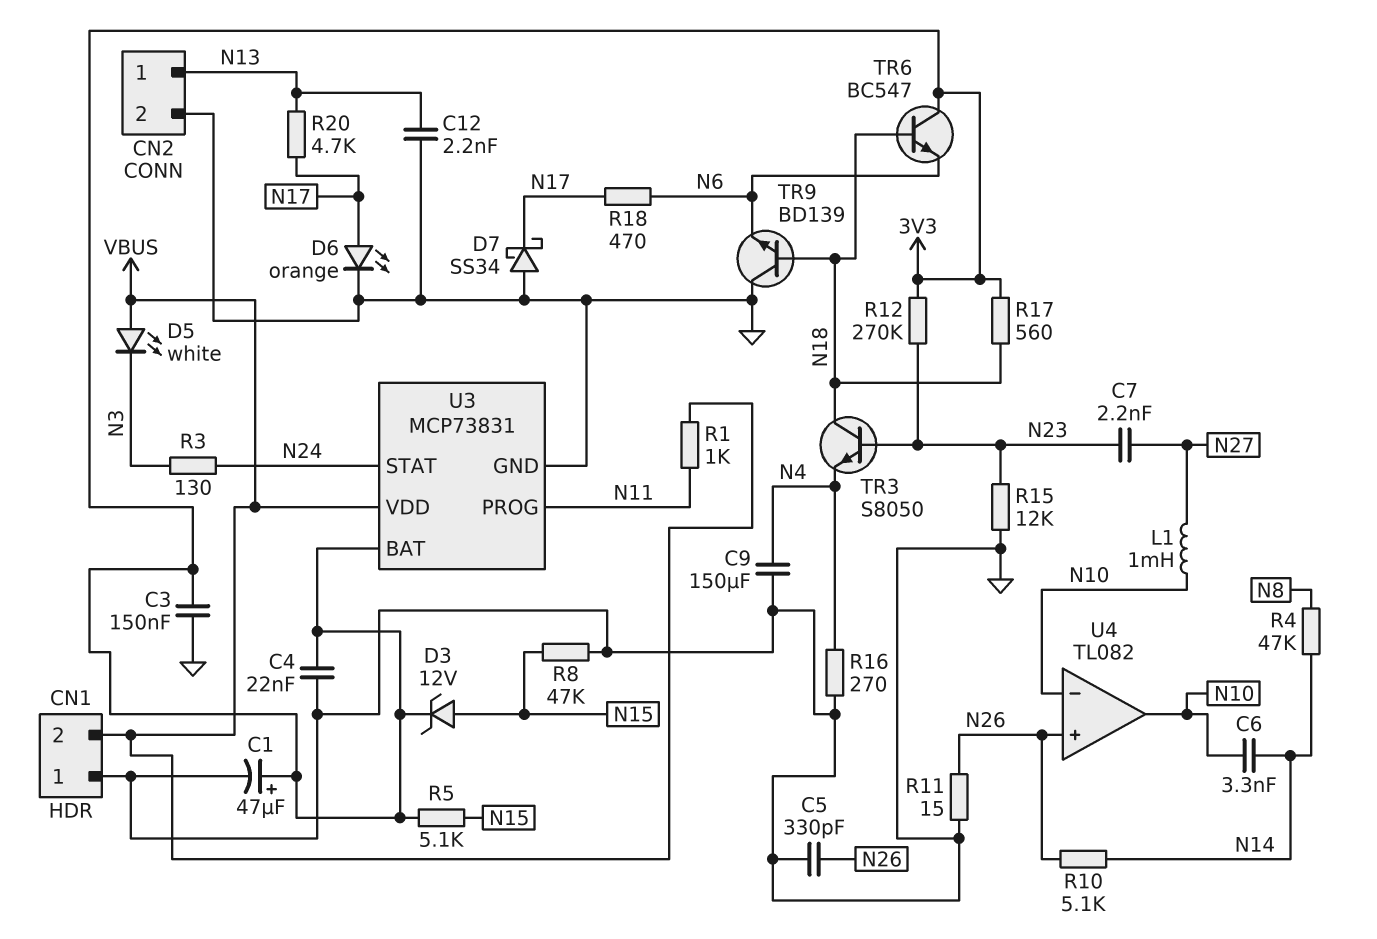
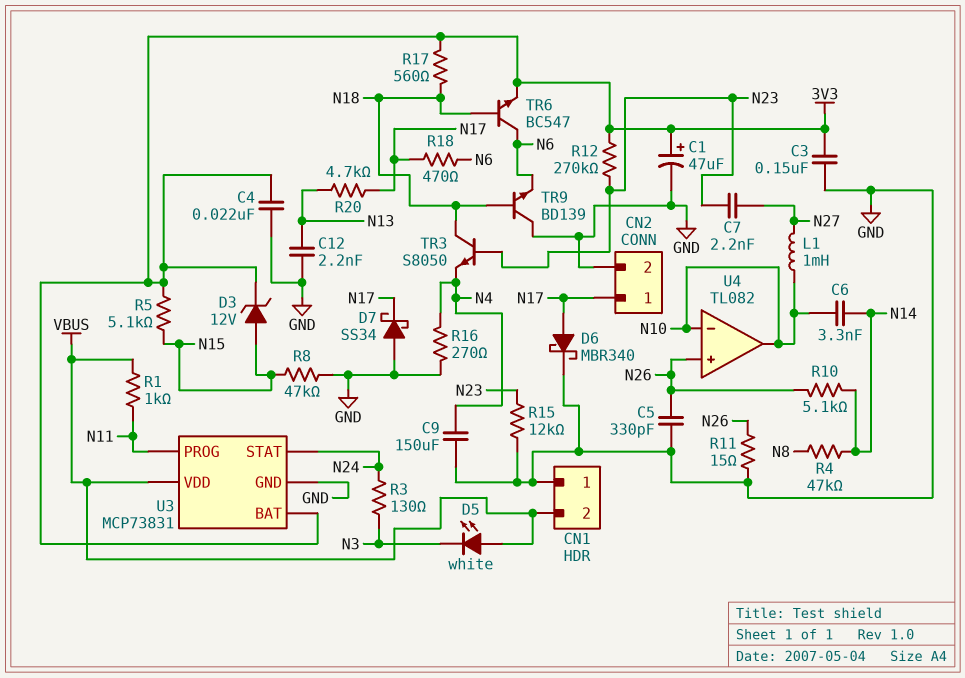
CN2 pin 1: N13 -> N17
D6: LED orange (A N17, K GND) -> schottky MBR340 (A N17, K GND)
TR6: NPN BC547 (B N18, C 3V3, E N6) -> NPN BC547 (B N18, C N6, E 3V3)

